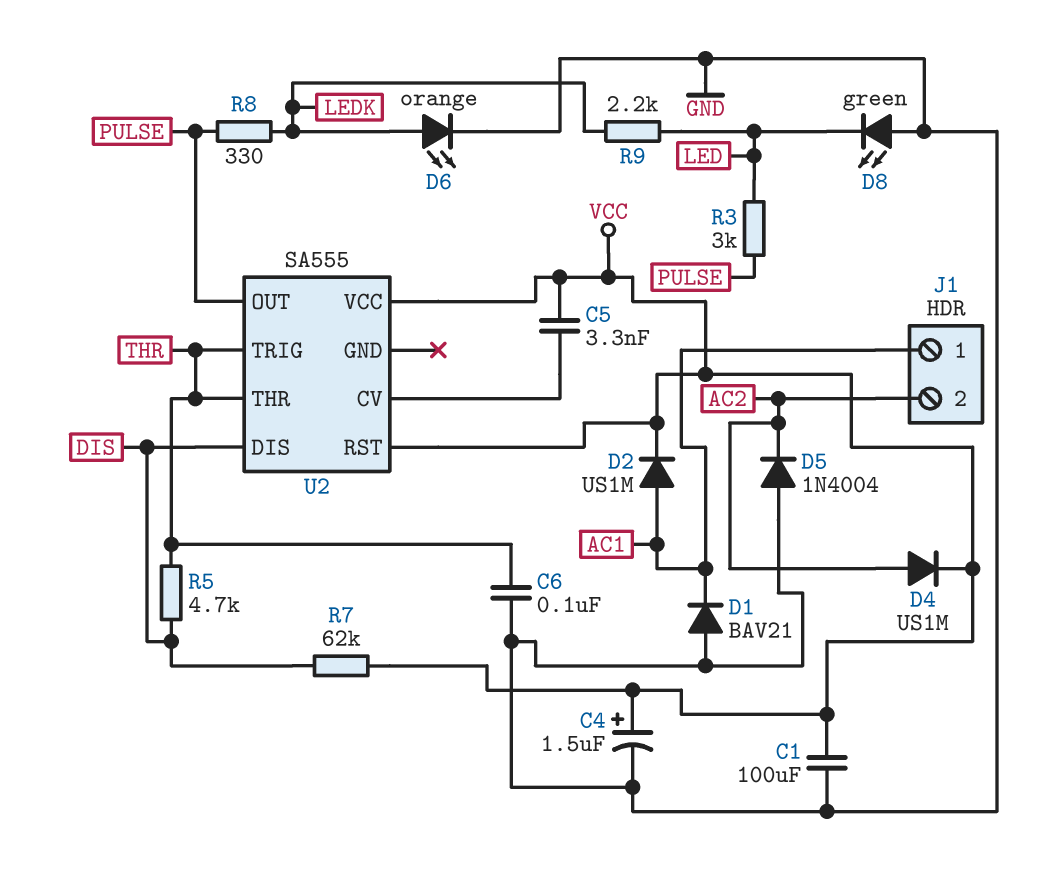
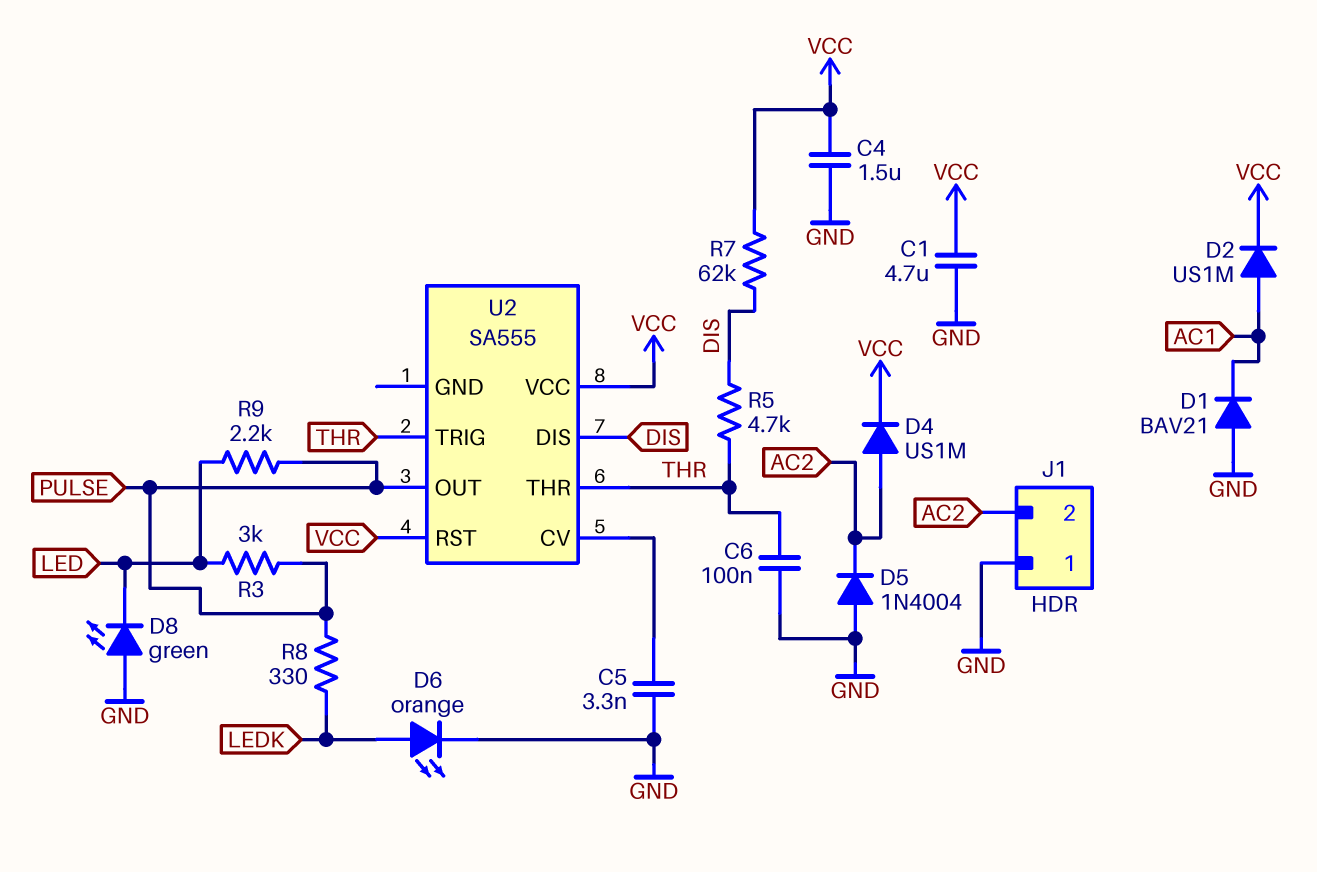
C1: 100uF (GND, VCC) -> 4.7uF (GND, VCC)
C4: 1.5uF (plus VCC, minus GND) -> 1.5uF (GND, VCC)
C5: 3.3nF (U2/CV, VCC) -> 3.3nF (GND, U2/CV)
J1 pin 1: AC1 -> GND
R9: 2.2k (LED, LEDK) -> 2.2k (LED, PULSE)

